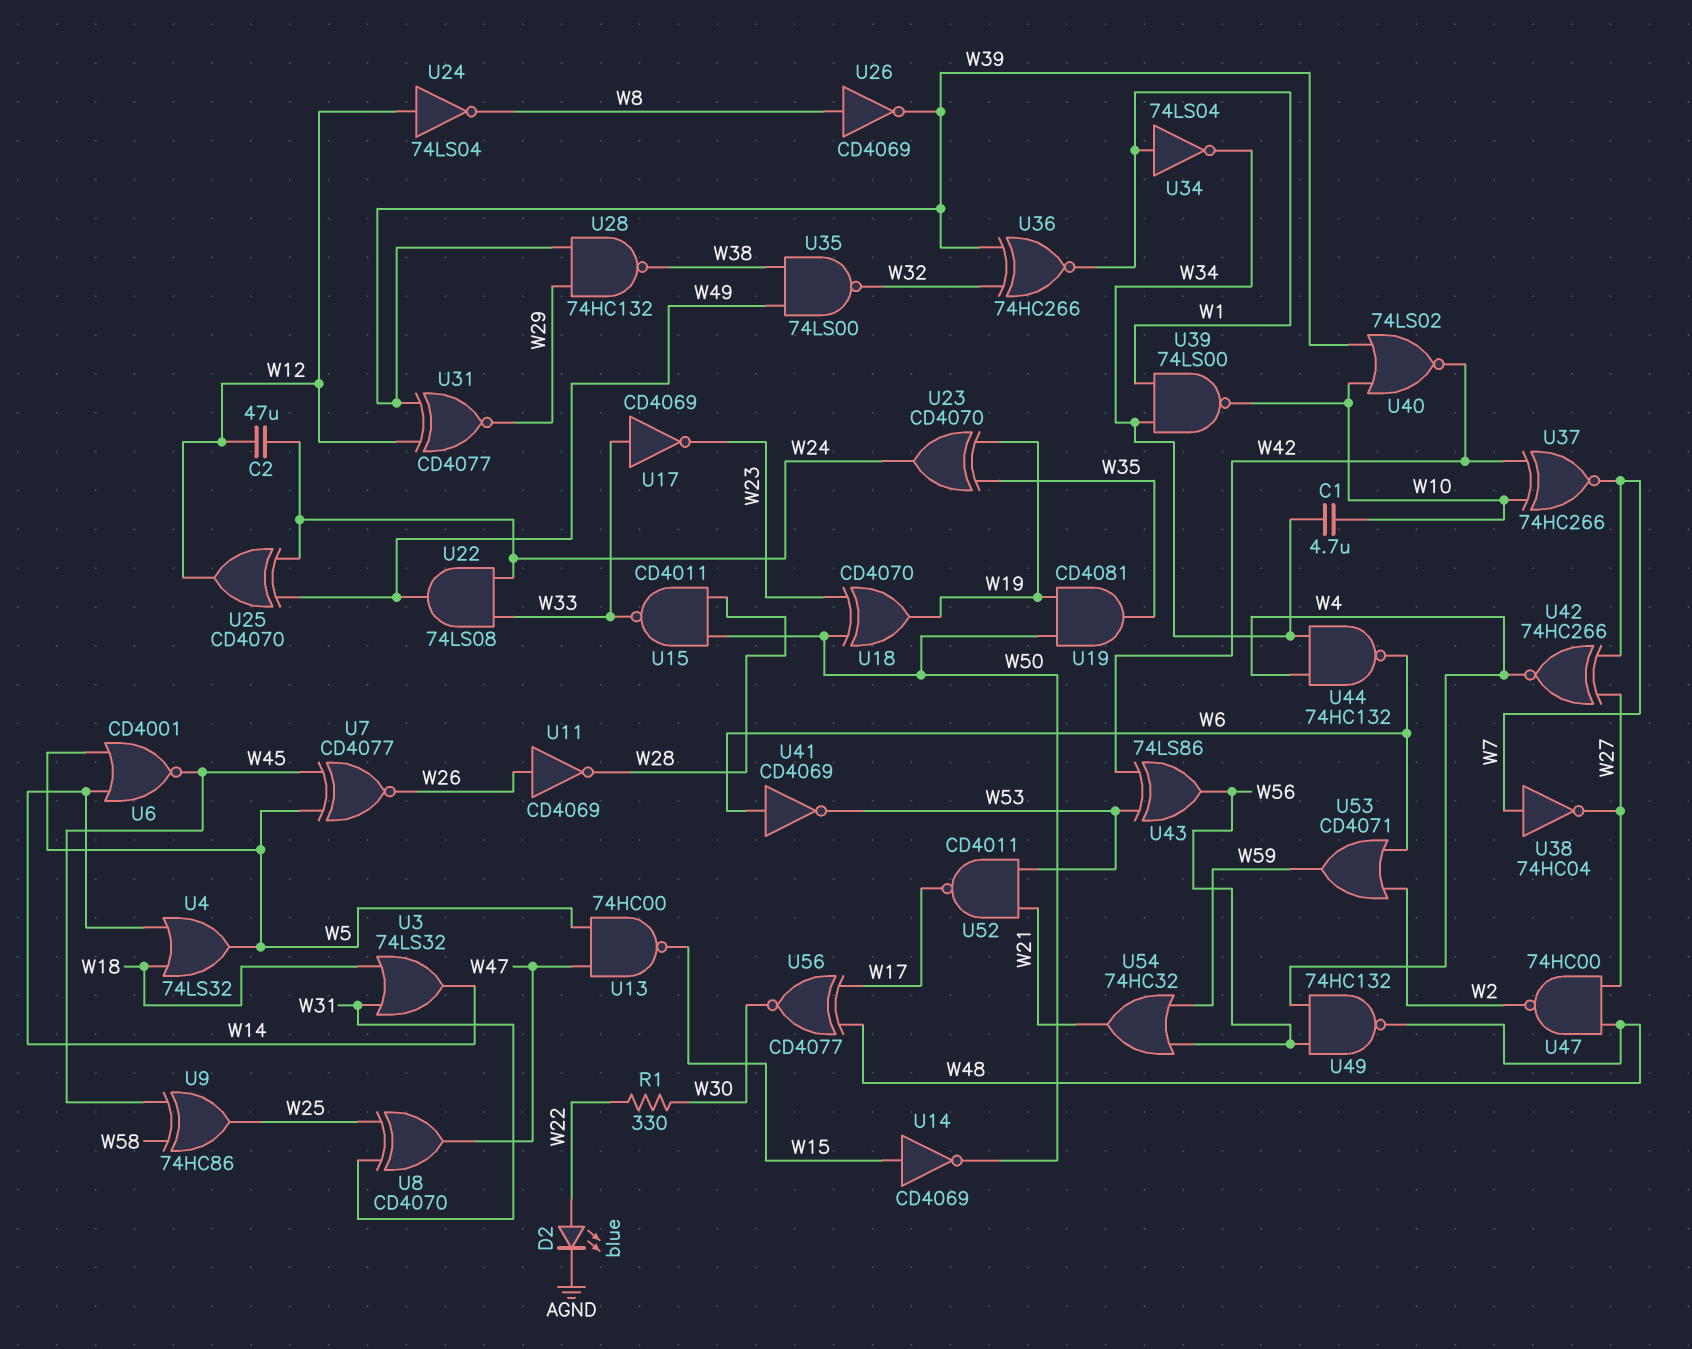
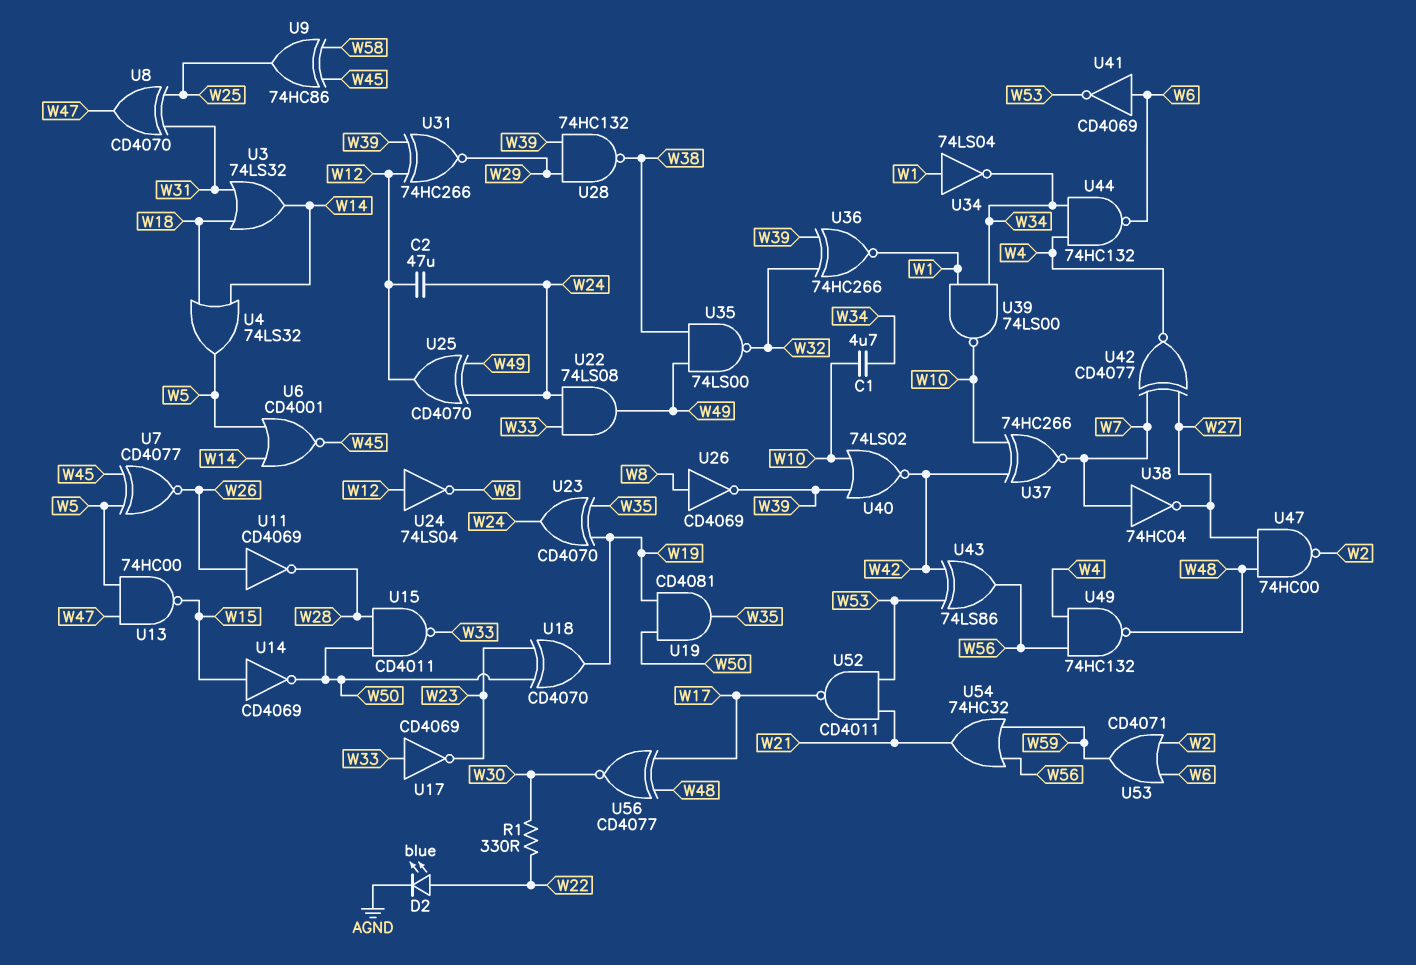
U31: XNOR CD4077 (in W12, in W39, out W29) -> XNOR 74HC266 (in W12, in W39, out W29)
U42: XNOR 74HC266 (in W7, in W27, out W4) -> XNOR CD4077 (in W7, in W27, out W4)

